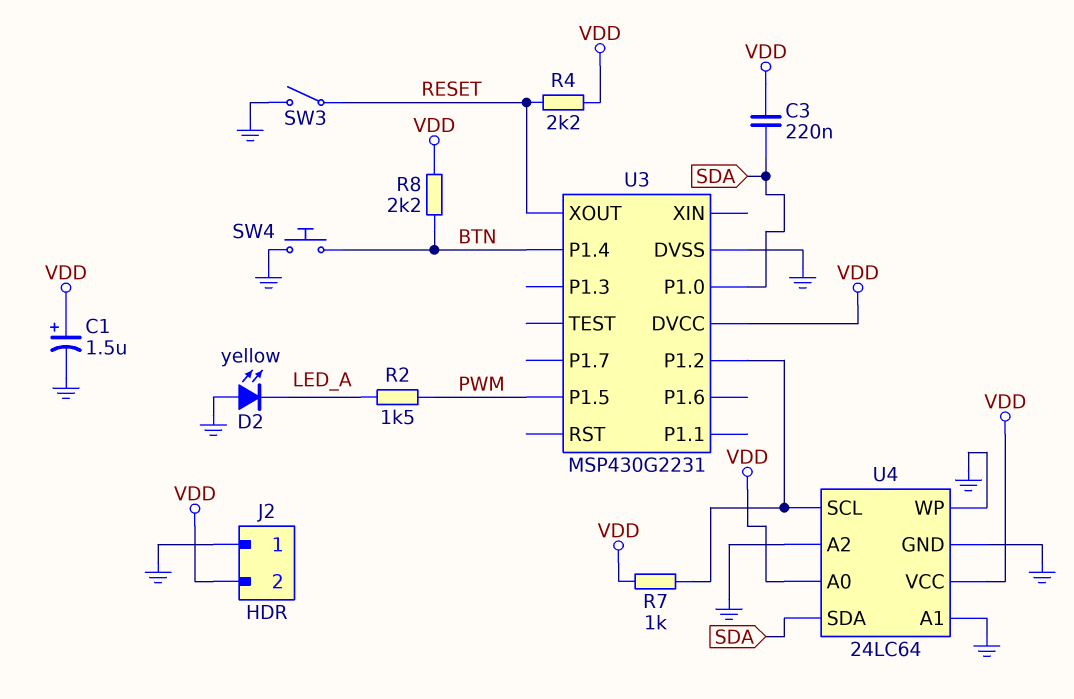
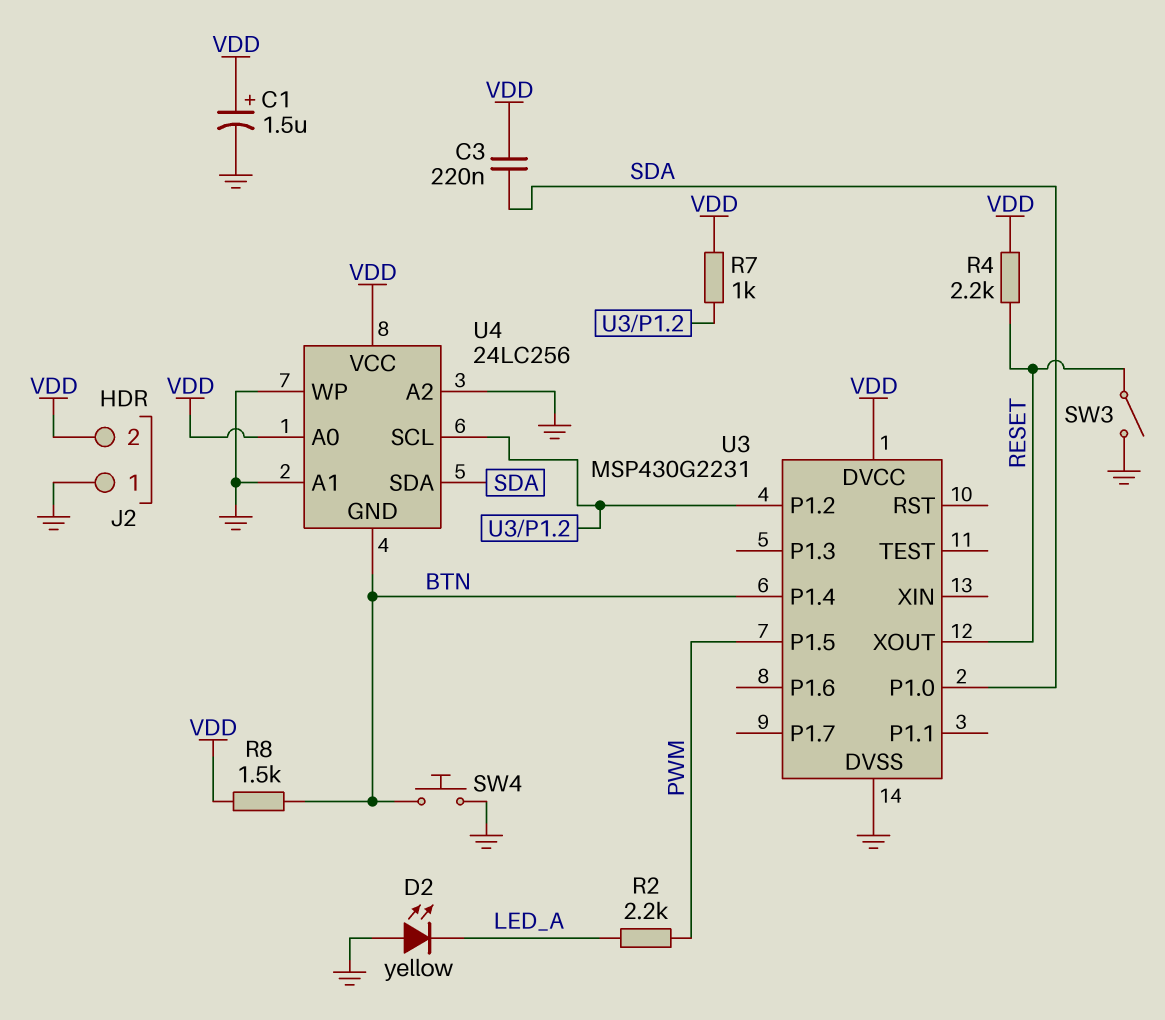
R2: 1.5k (LED_A, PWM) -> 2.2k (LED_A, PWM)
R8: 2.2k (BTN, VDD) -> 1.5k (BTN, VDD)
U4: 24LC64 -> 24LC256
U4 pin GND: GND -> BTN

